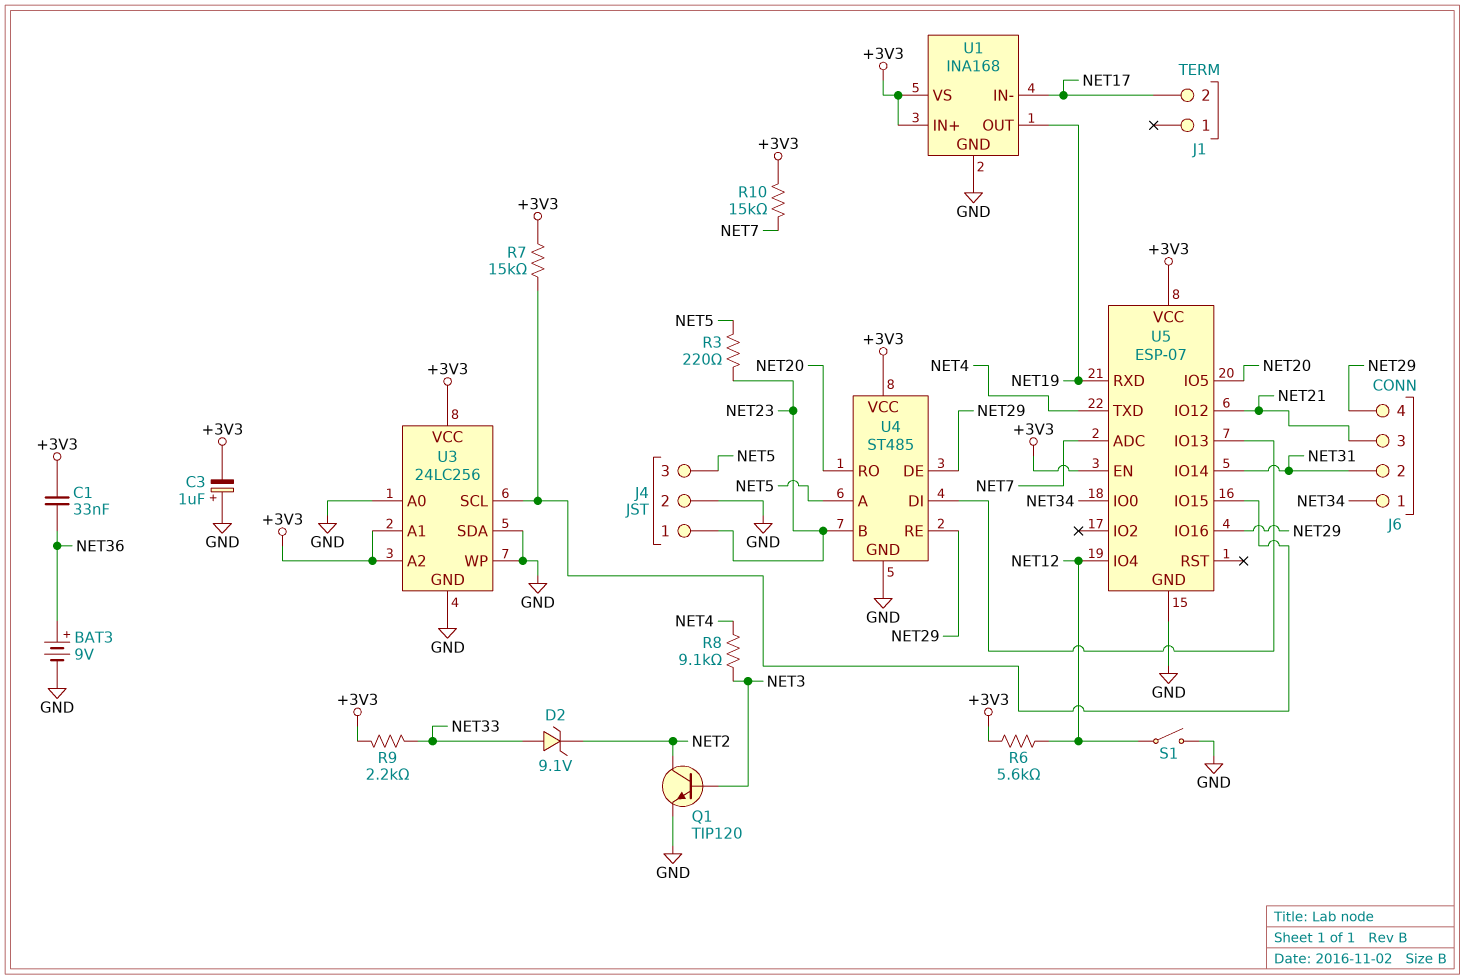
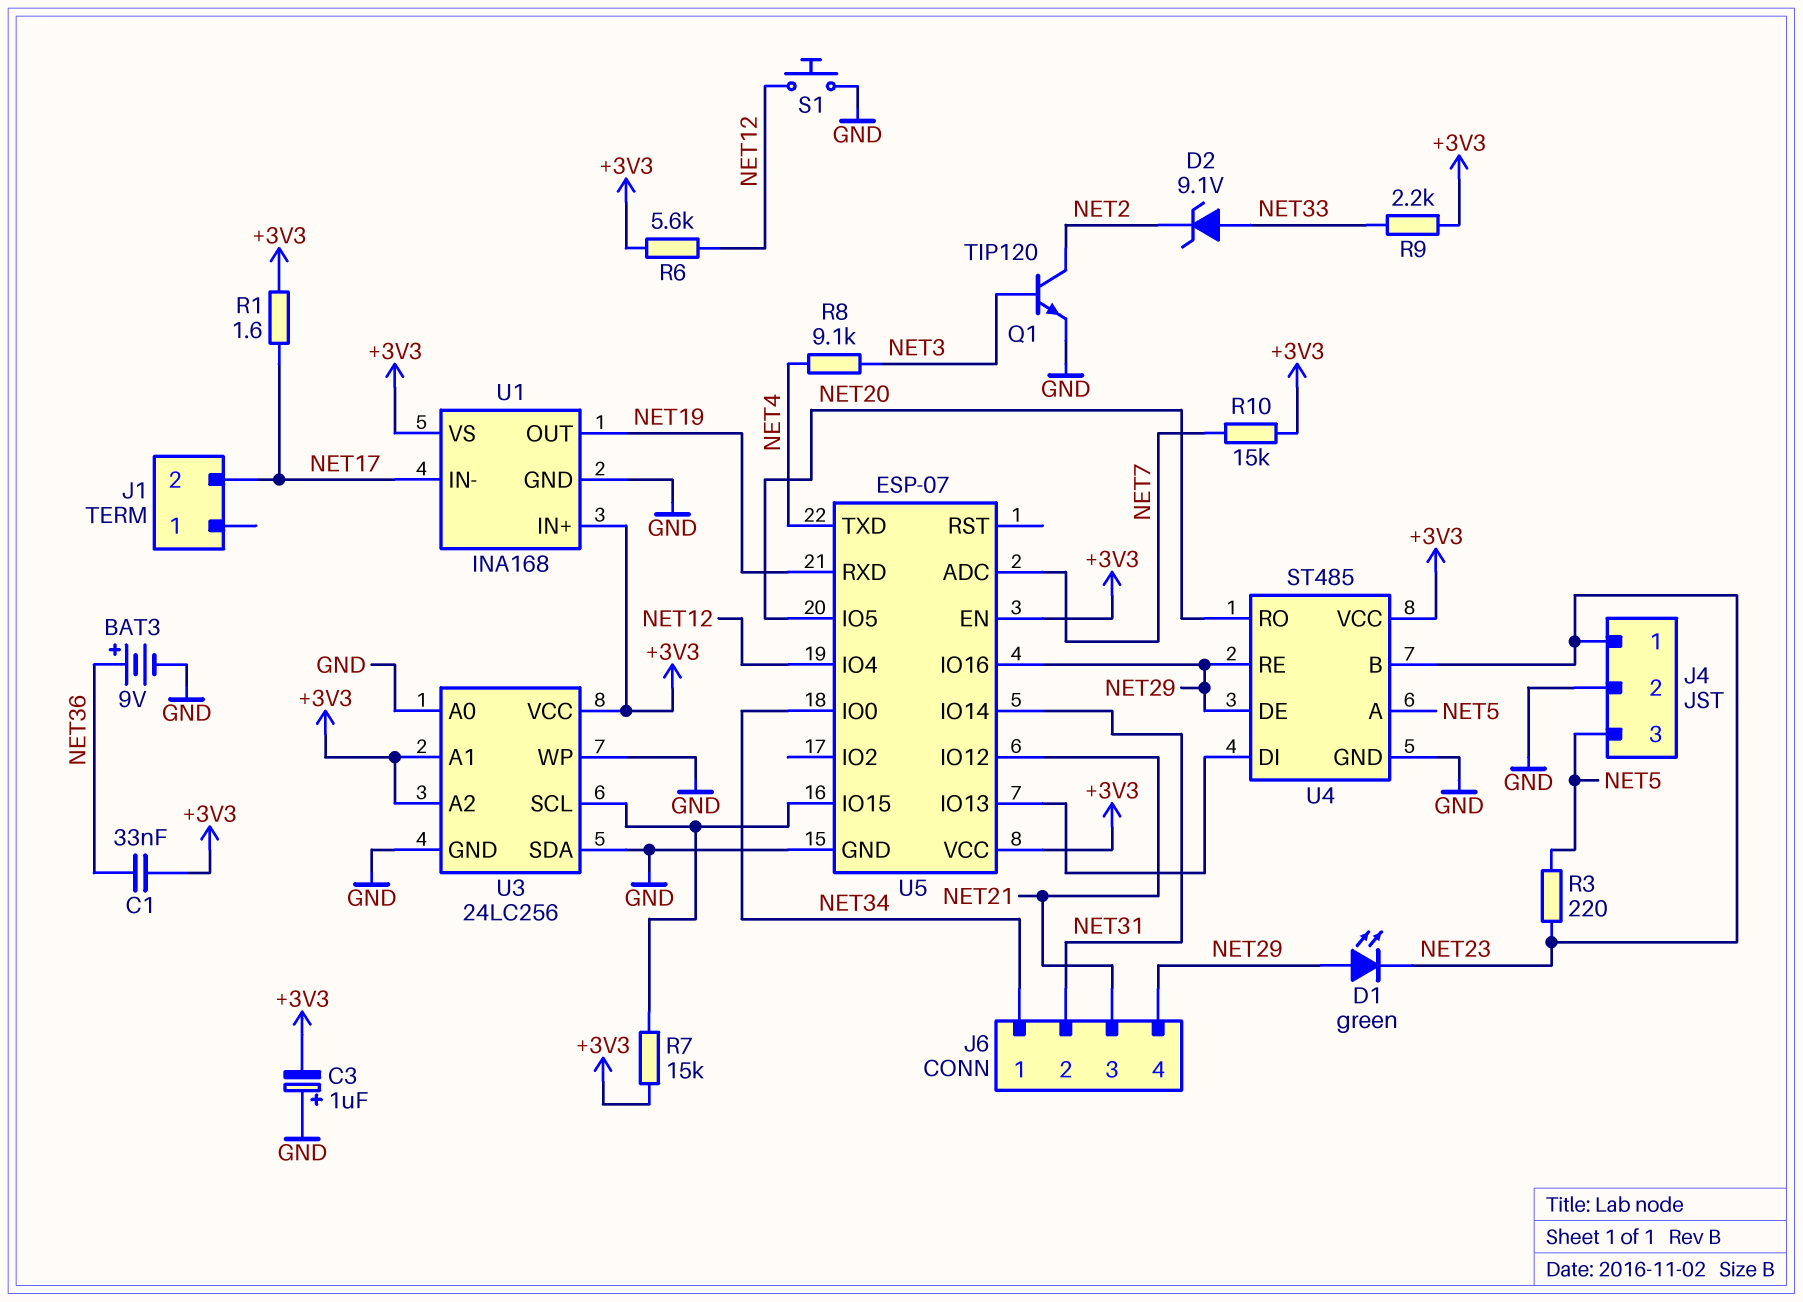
D1: none -> LED green (A NET29, K NET23)
R1: none -> 1.6 (+3V3, NET17)
S1: switch (GND, NET12) -> button (GND, NET12)

